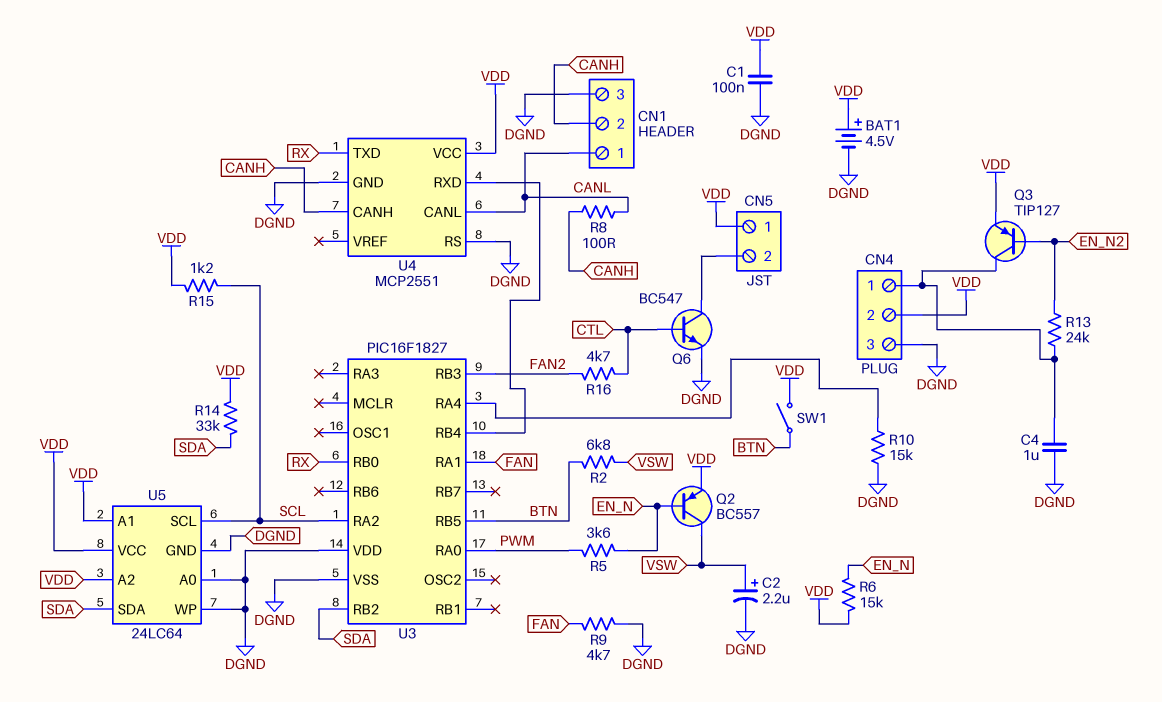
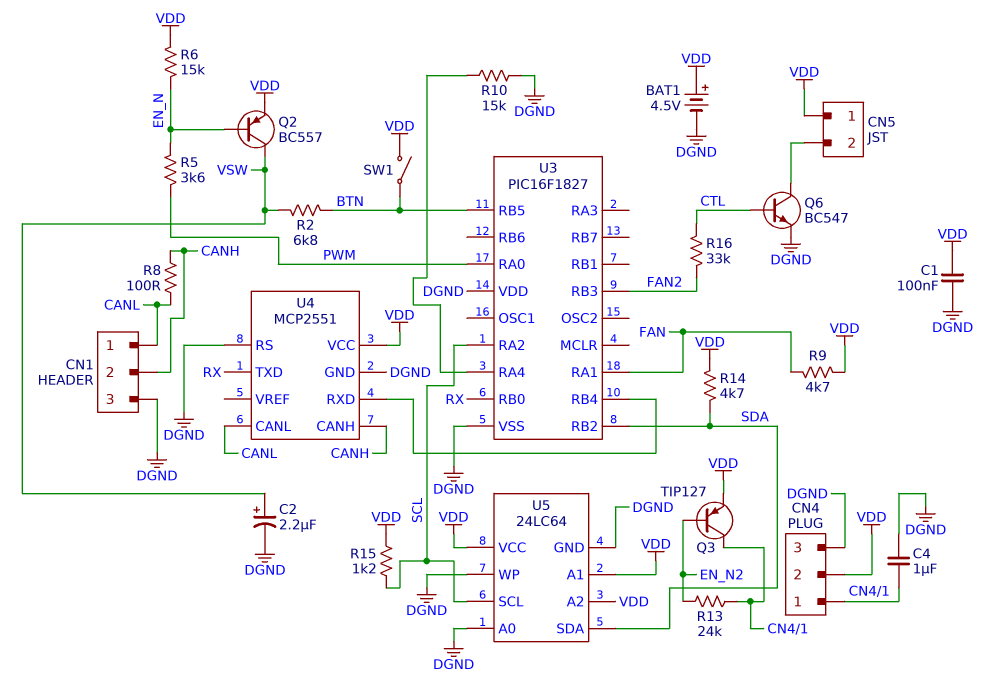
R9: 4.7k (DGND, FAN) -> 4.7k (FAN, VDD)
R14: 33k (SDA, VDD) -> 4.7k (SDA, VDD)
R16: 4.7k (CTL, FAN2) -> 33k (CTL, FAN2)

